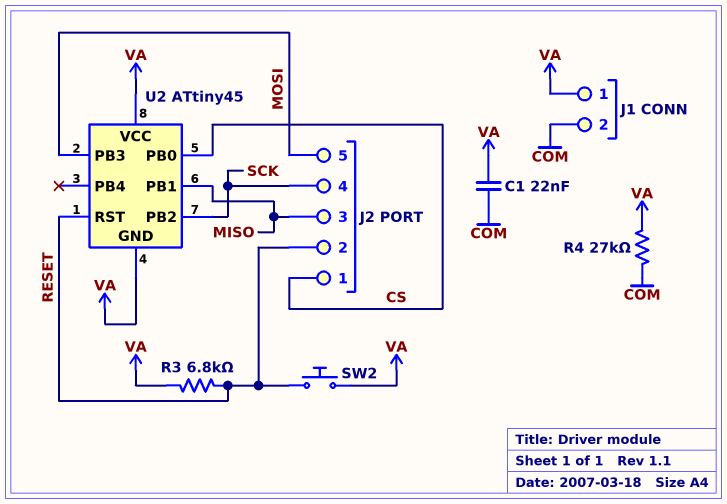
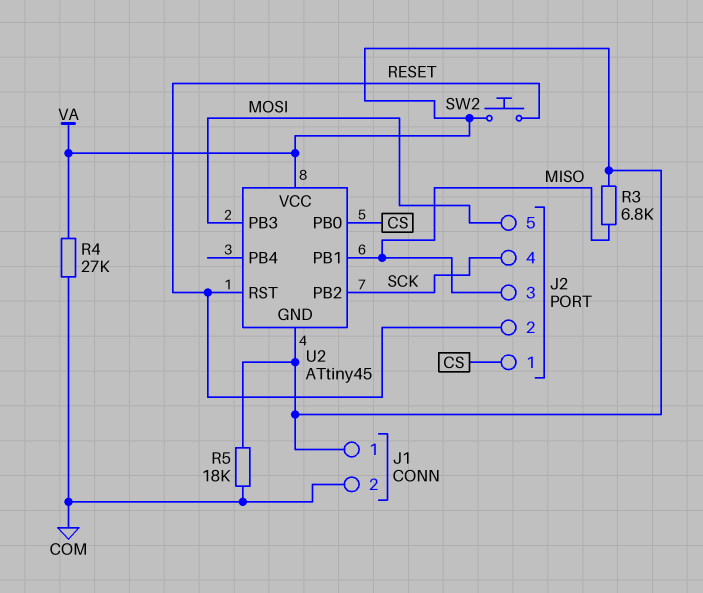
C1: 22nF (COM, VA) -> none
R3: 6.8k (RESET, VA) -> 6.8k (MISO, VA)
R5: none -> 18k (COM, VA)

